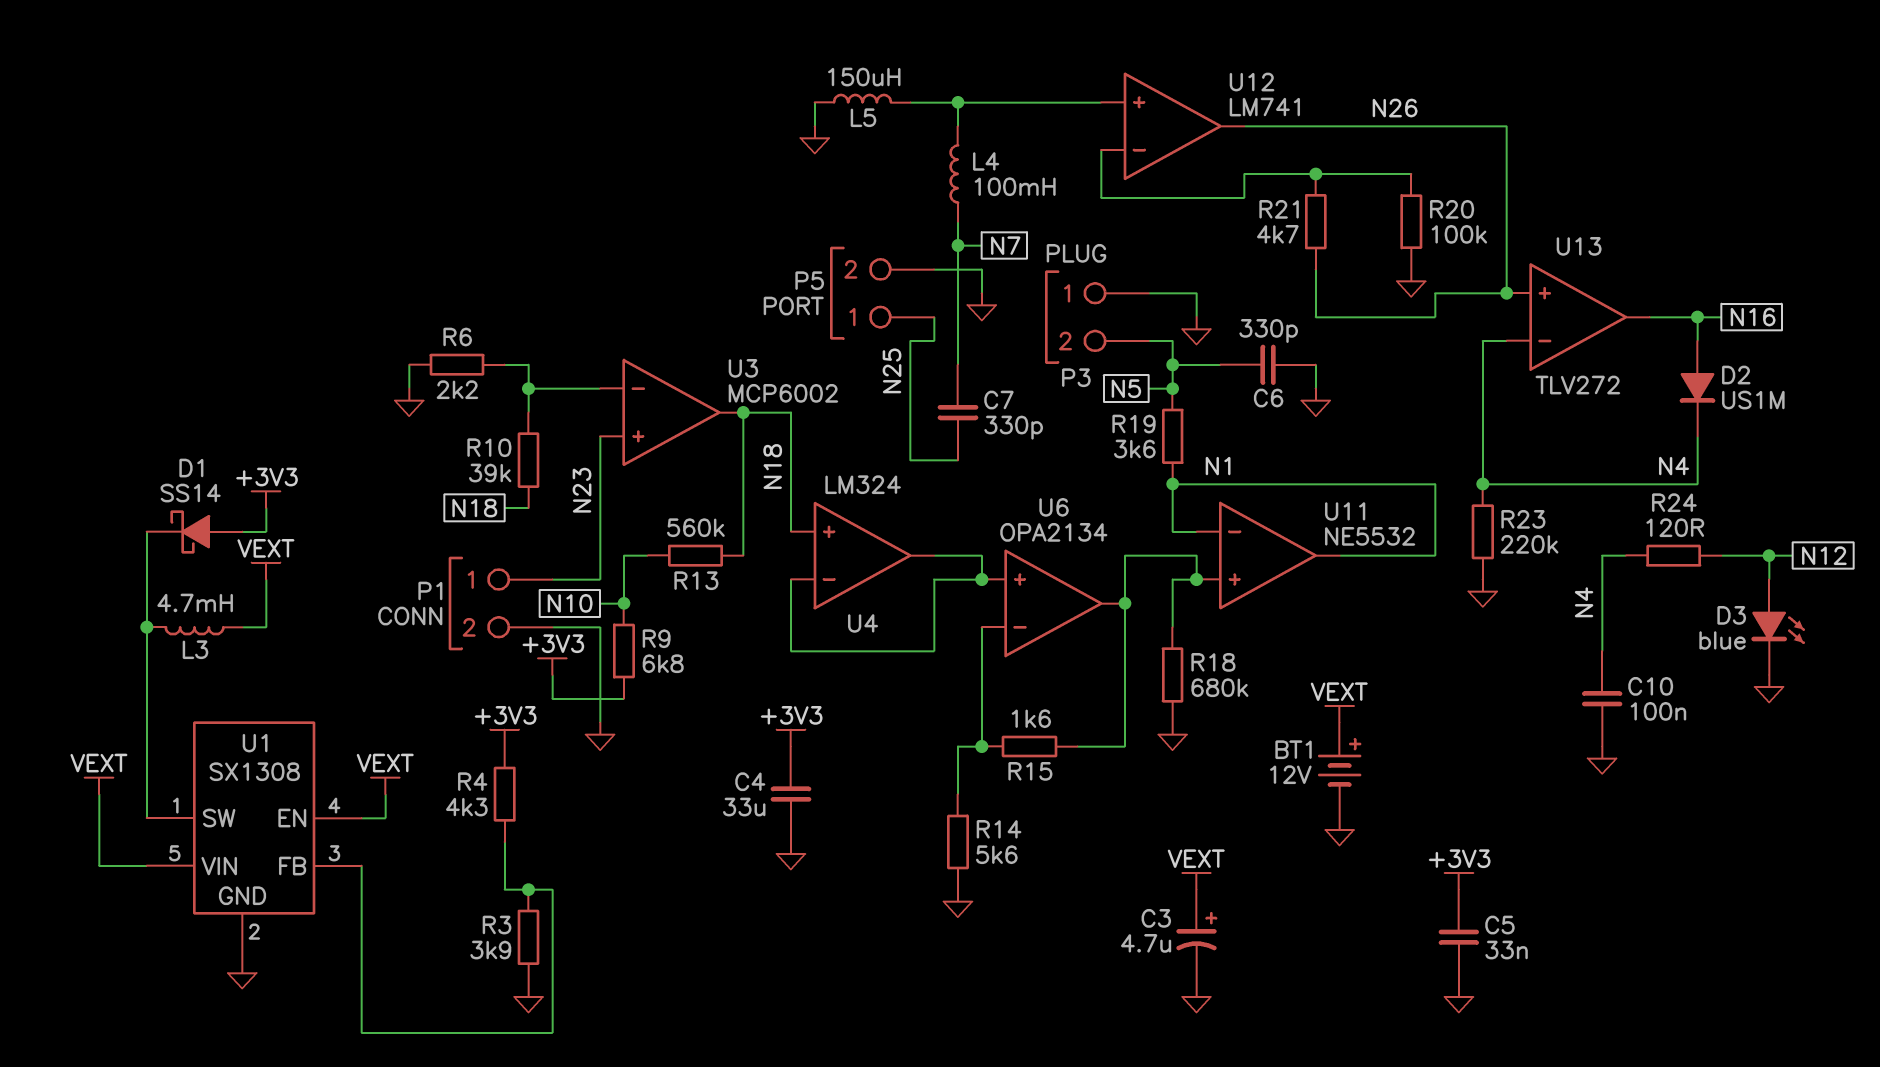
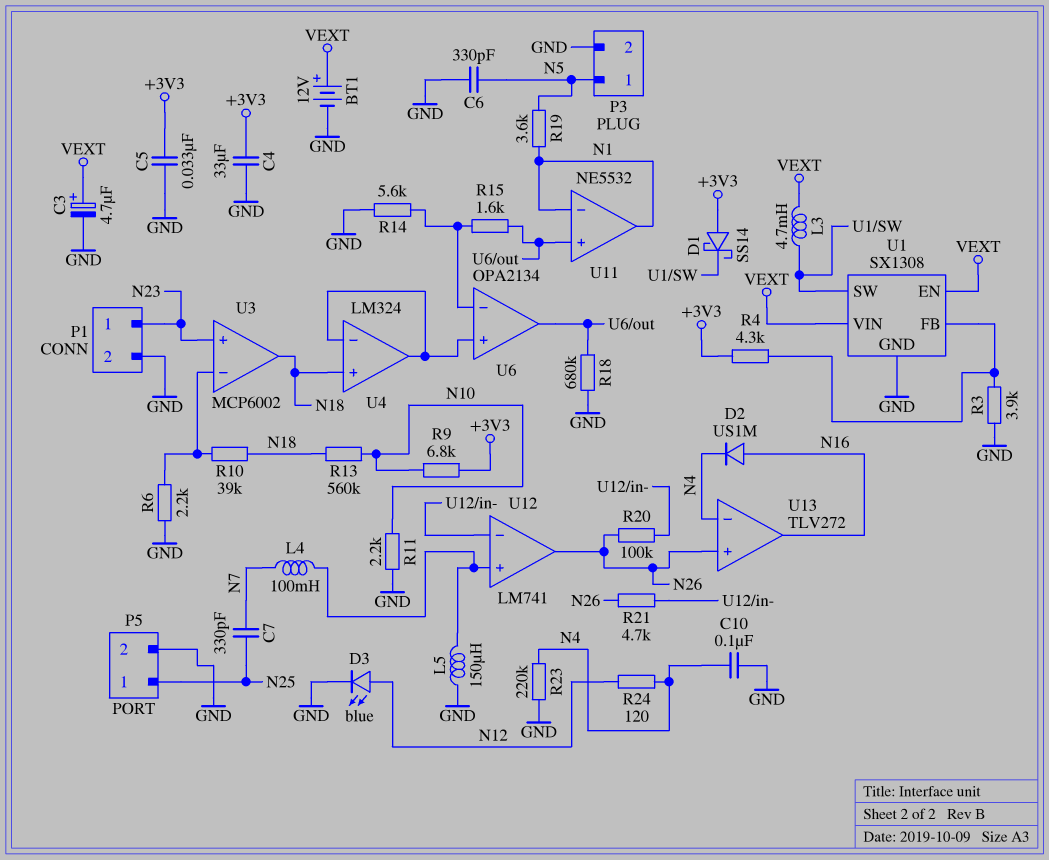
P3 pin 1: GND -> N5
P3 pin 2: N5 -> GND
R11: none -> 2.2k (GND, N10)
R20: 100k (GND, U12/in-) -> 100k (N26, U12/in-)

